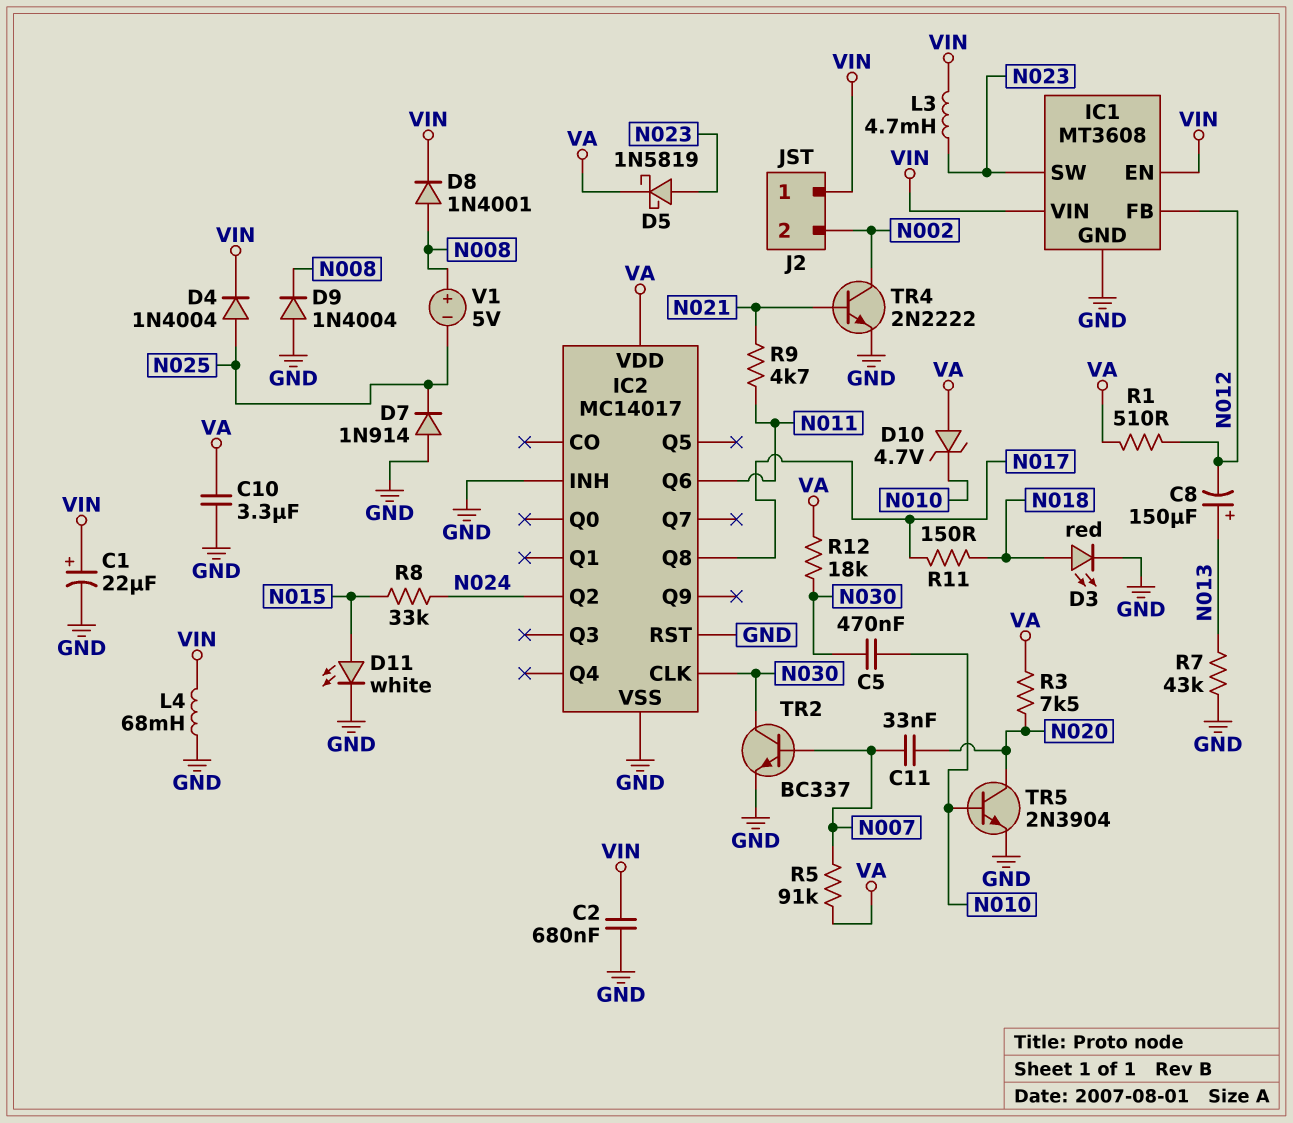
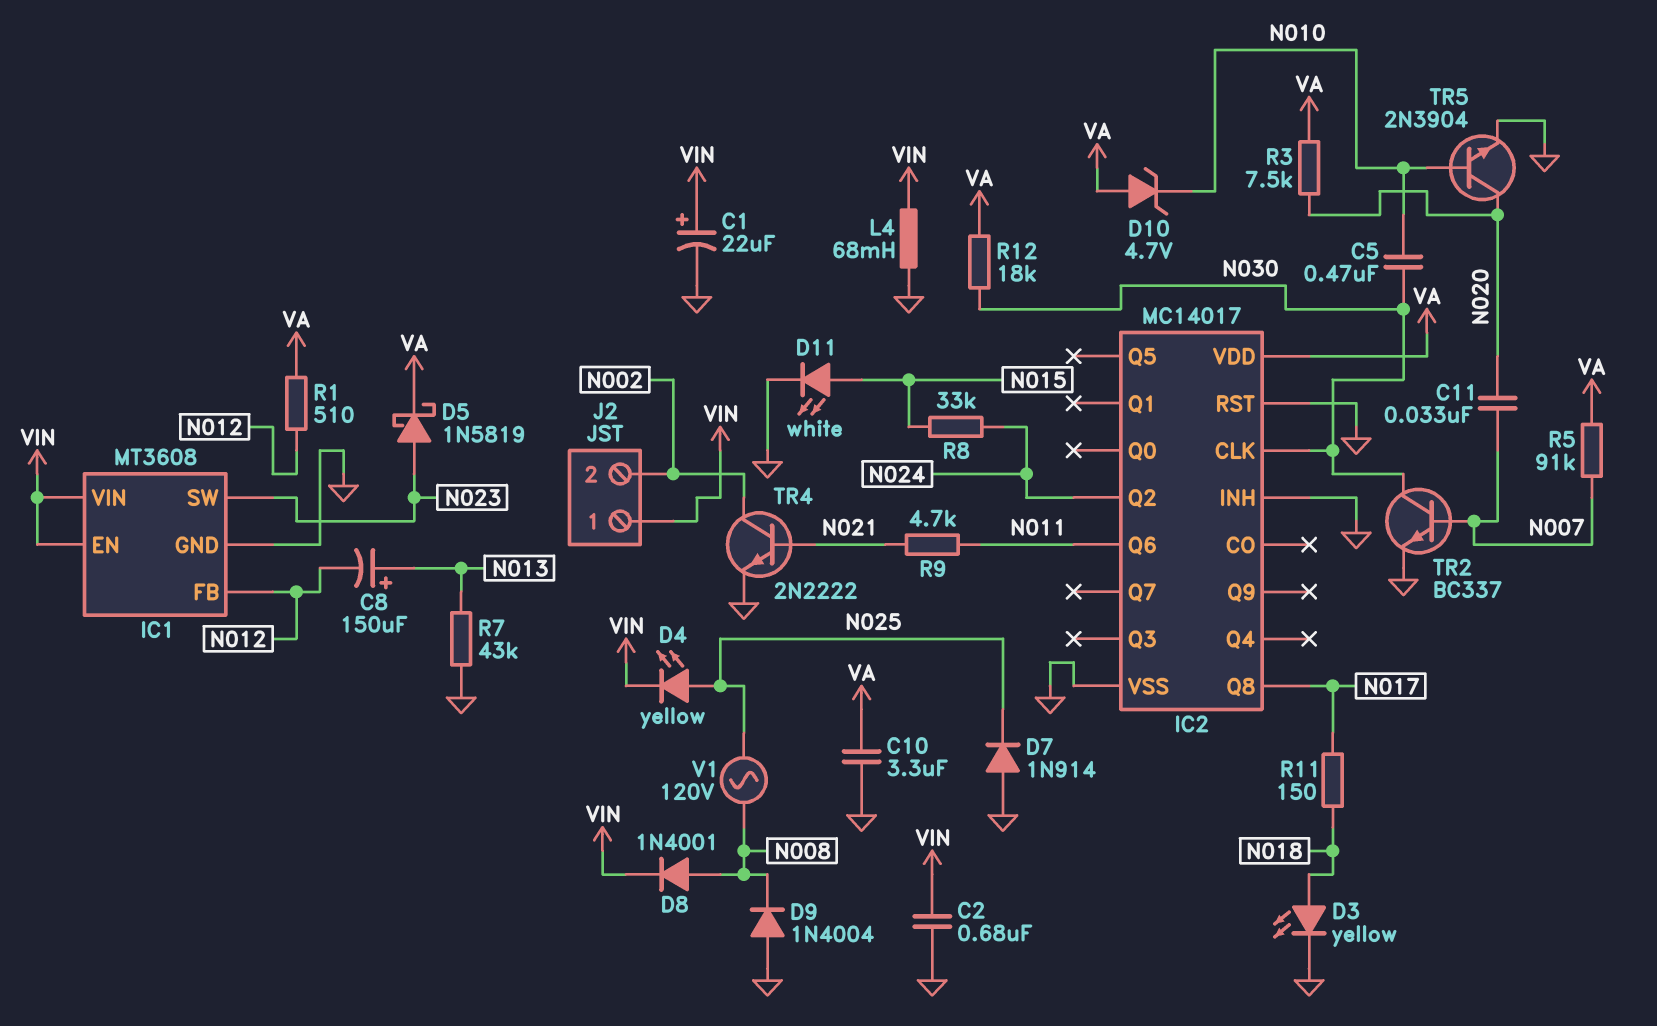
D3: LED red (A N018, K GND) -> LED yellow (A N018, K GND)
D4: diode 1N4004 (A N025, K VIN) -> LED yellow (A N025, K VIN)
L3: 4.7mH (N023, VIN) -> none
V1: 5V (plus N008, minus N025) -> AC 120V (N008, N025)

